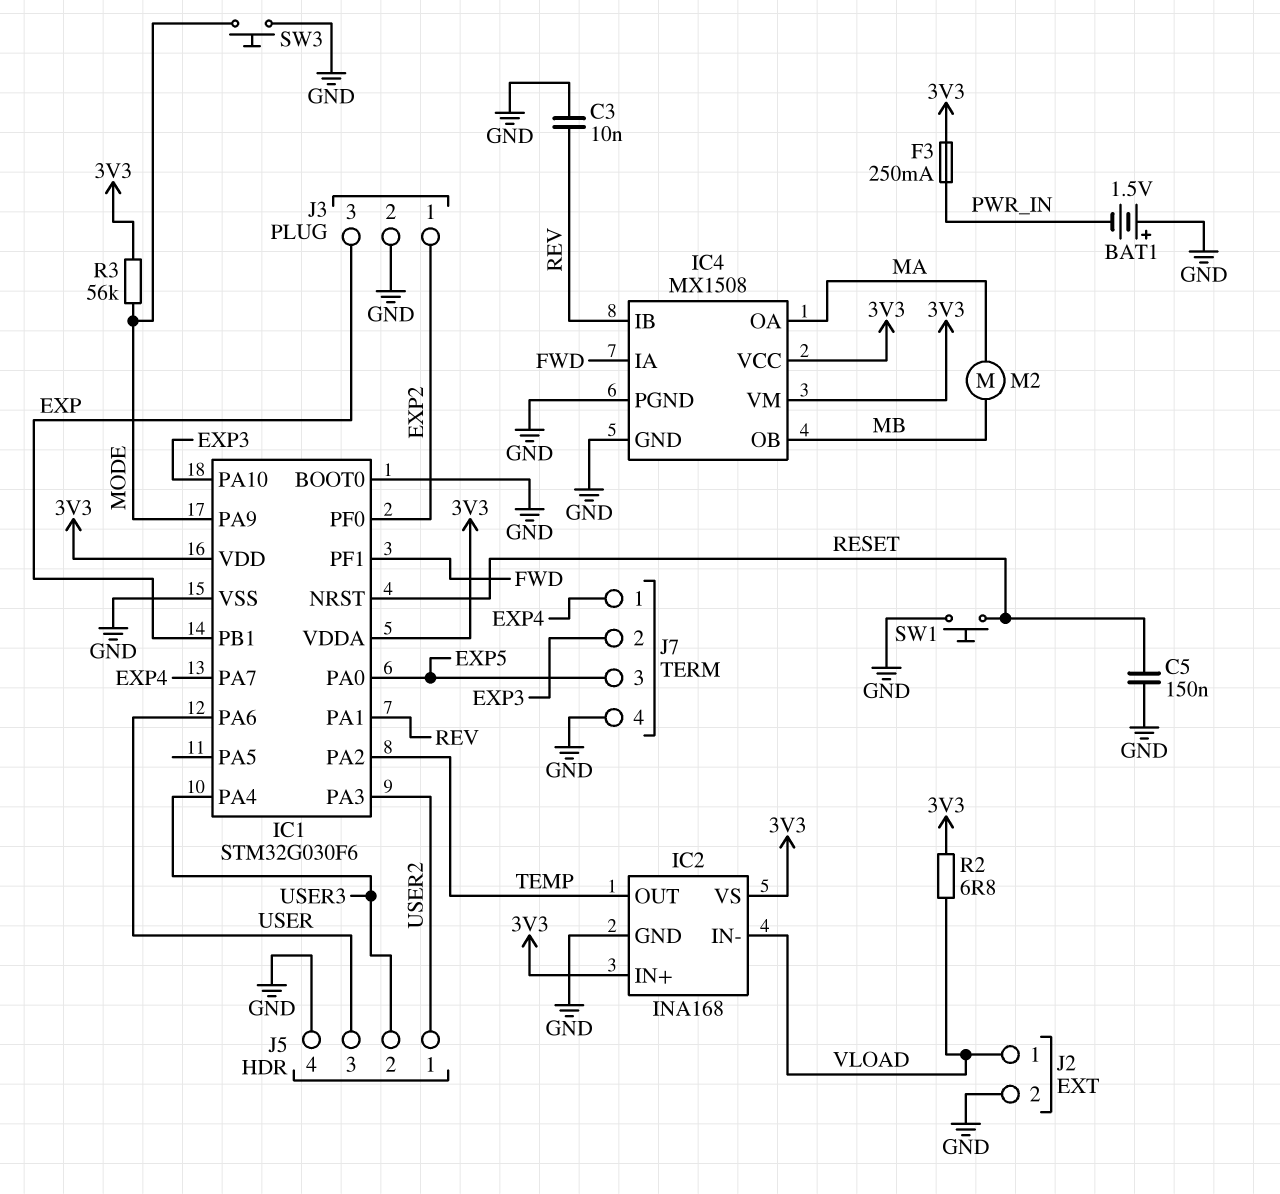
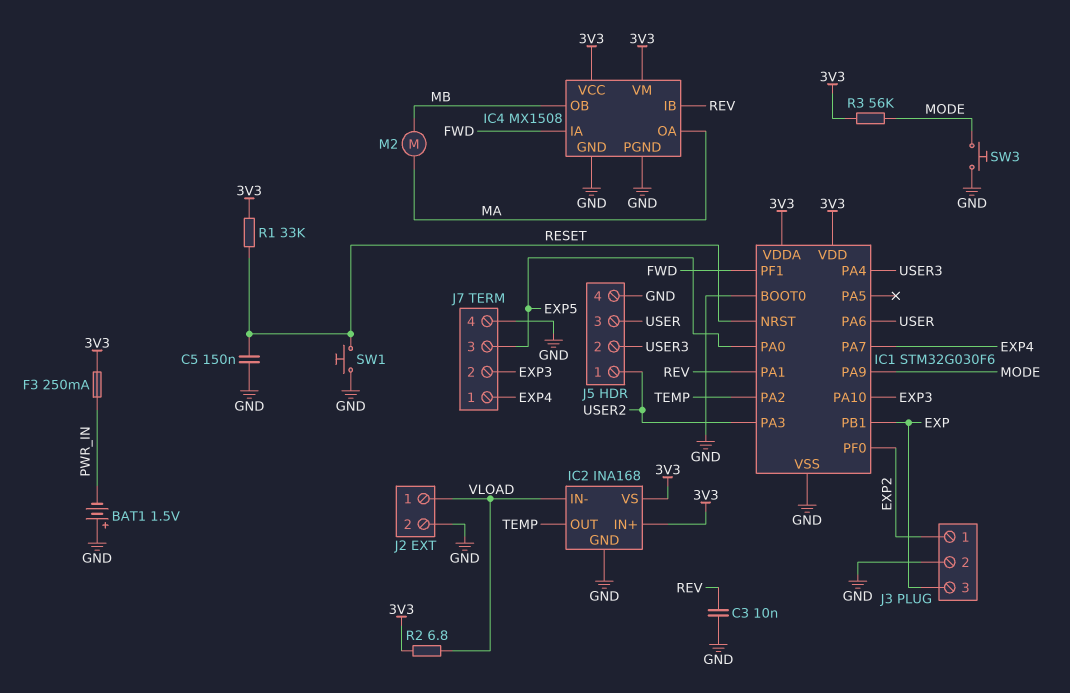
R1: none -> 33k (3V3, RESET)

